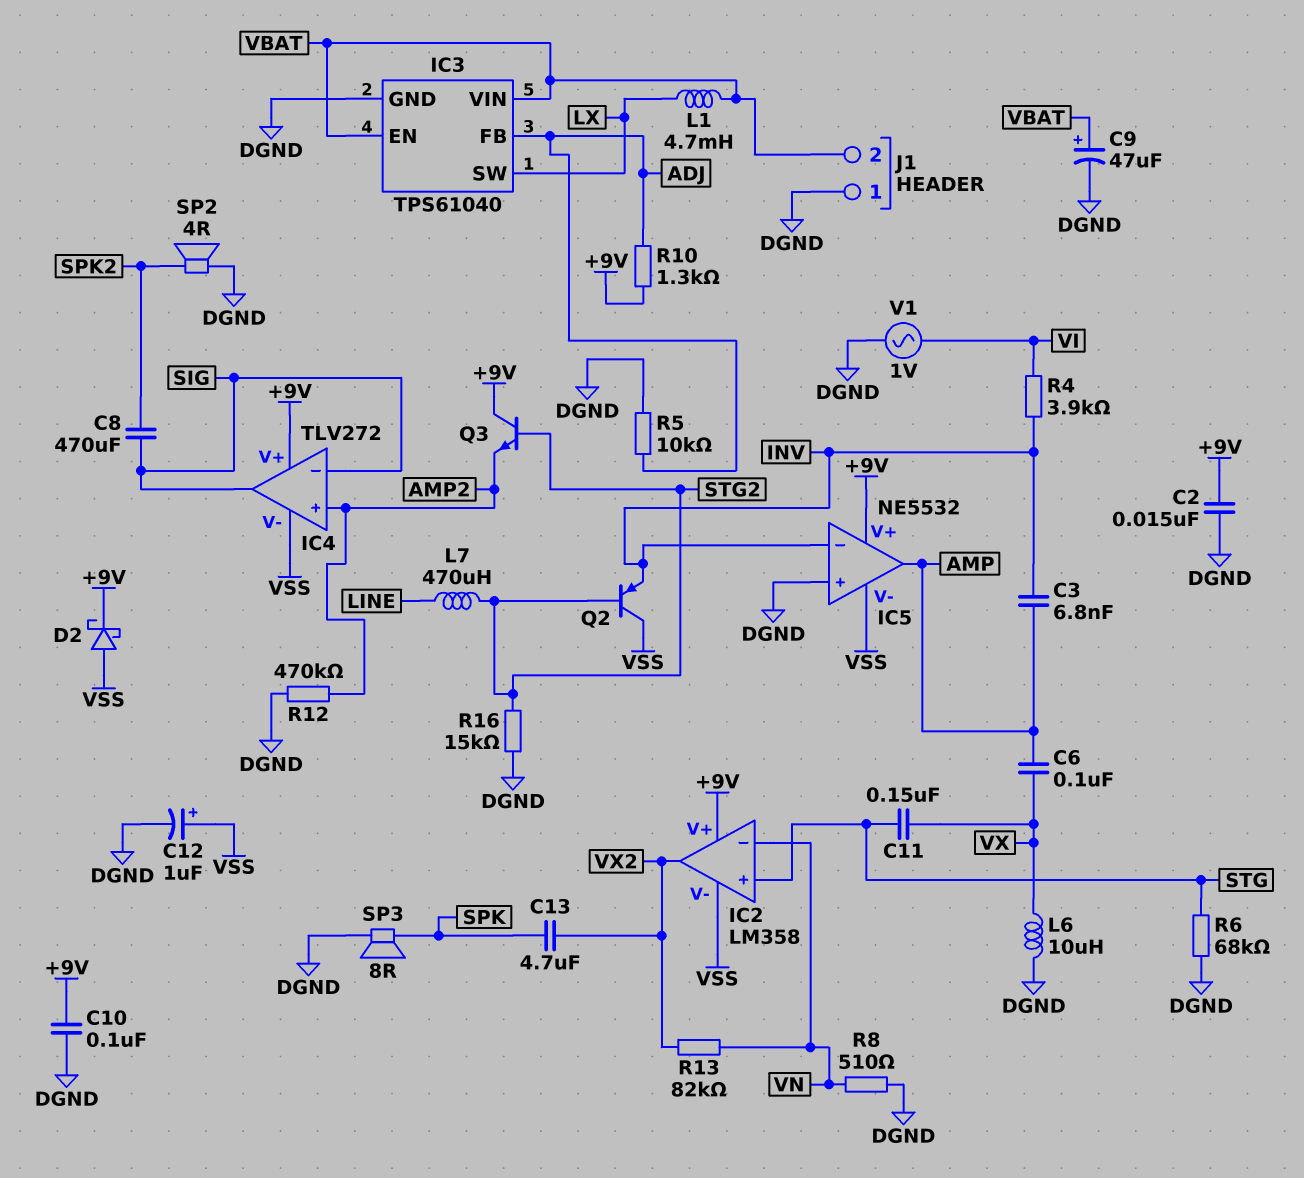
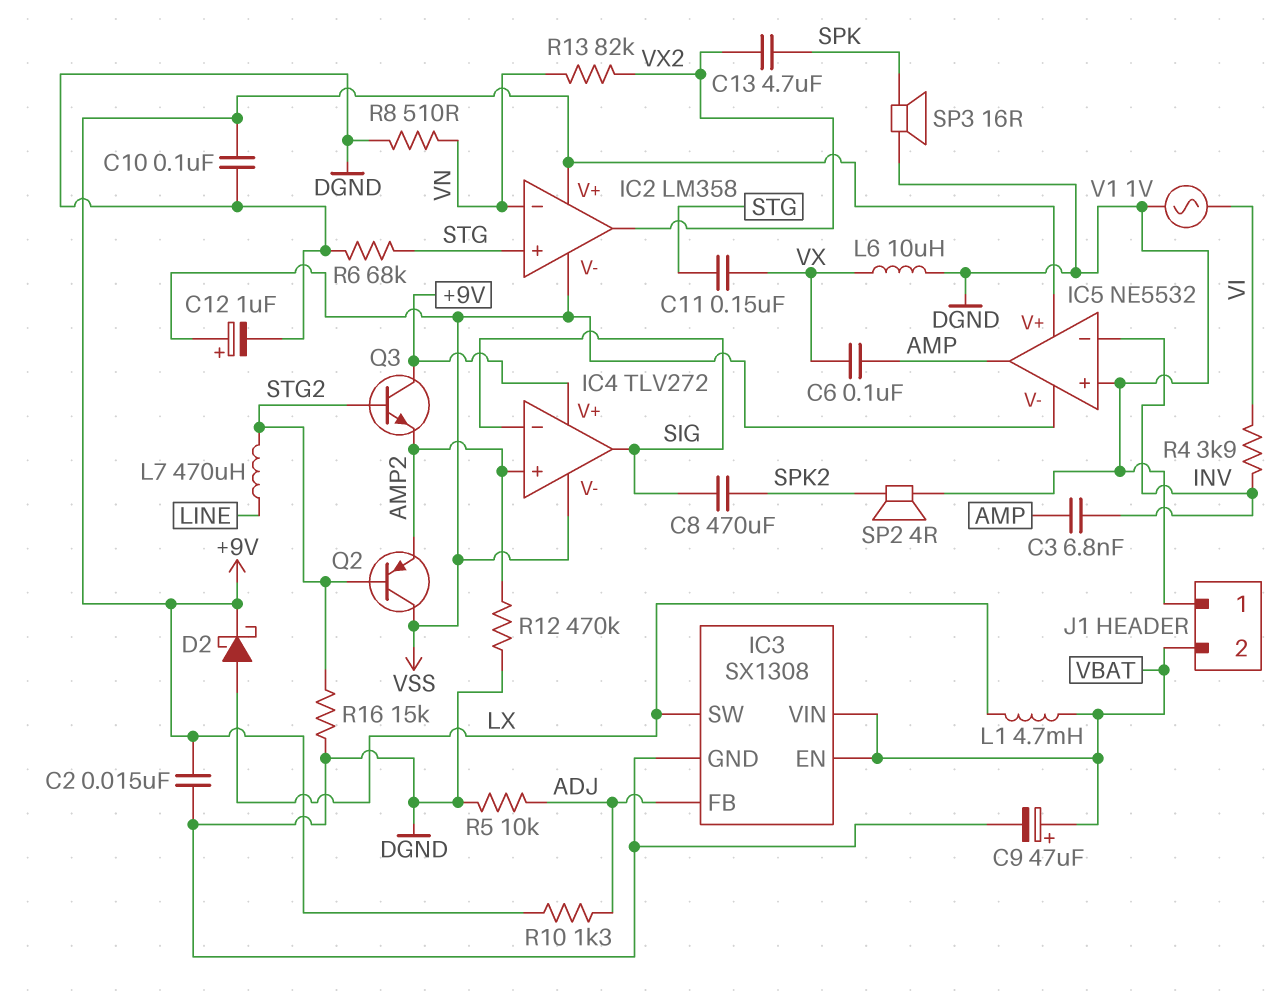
D2: schottky (A VSS, K +9V) -> schottky (A LX, K +9V)
IC3: TPS61040 -> SX1308
Q2: PNP (B STG2, C VSS, E INV) -> PNP (B STG2, C VSS, E AMP2)
SP3: speaker 8R (DGND, SPK) -> speaker 16R (DGND, SPK)

